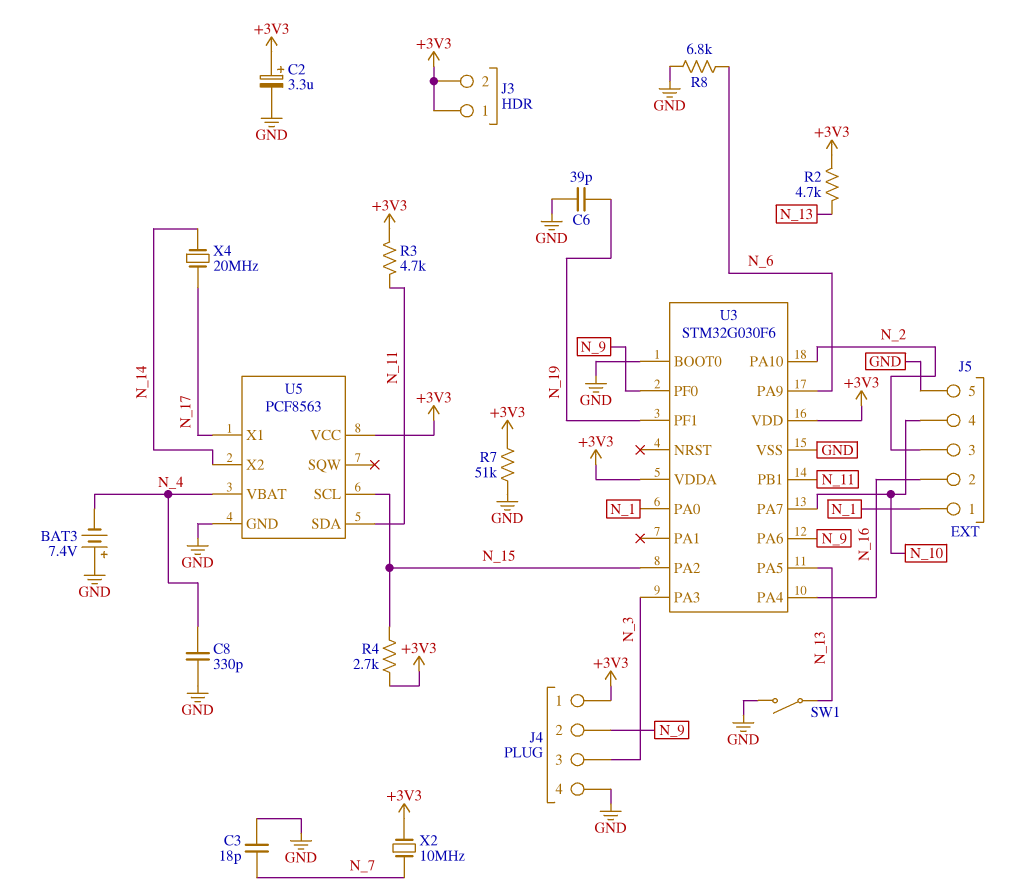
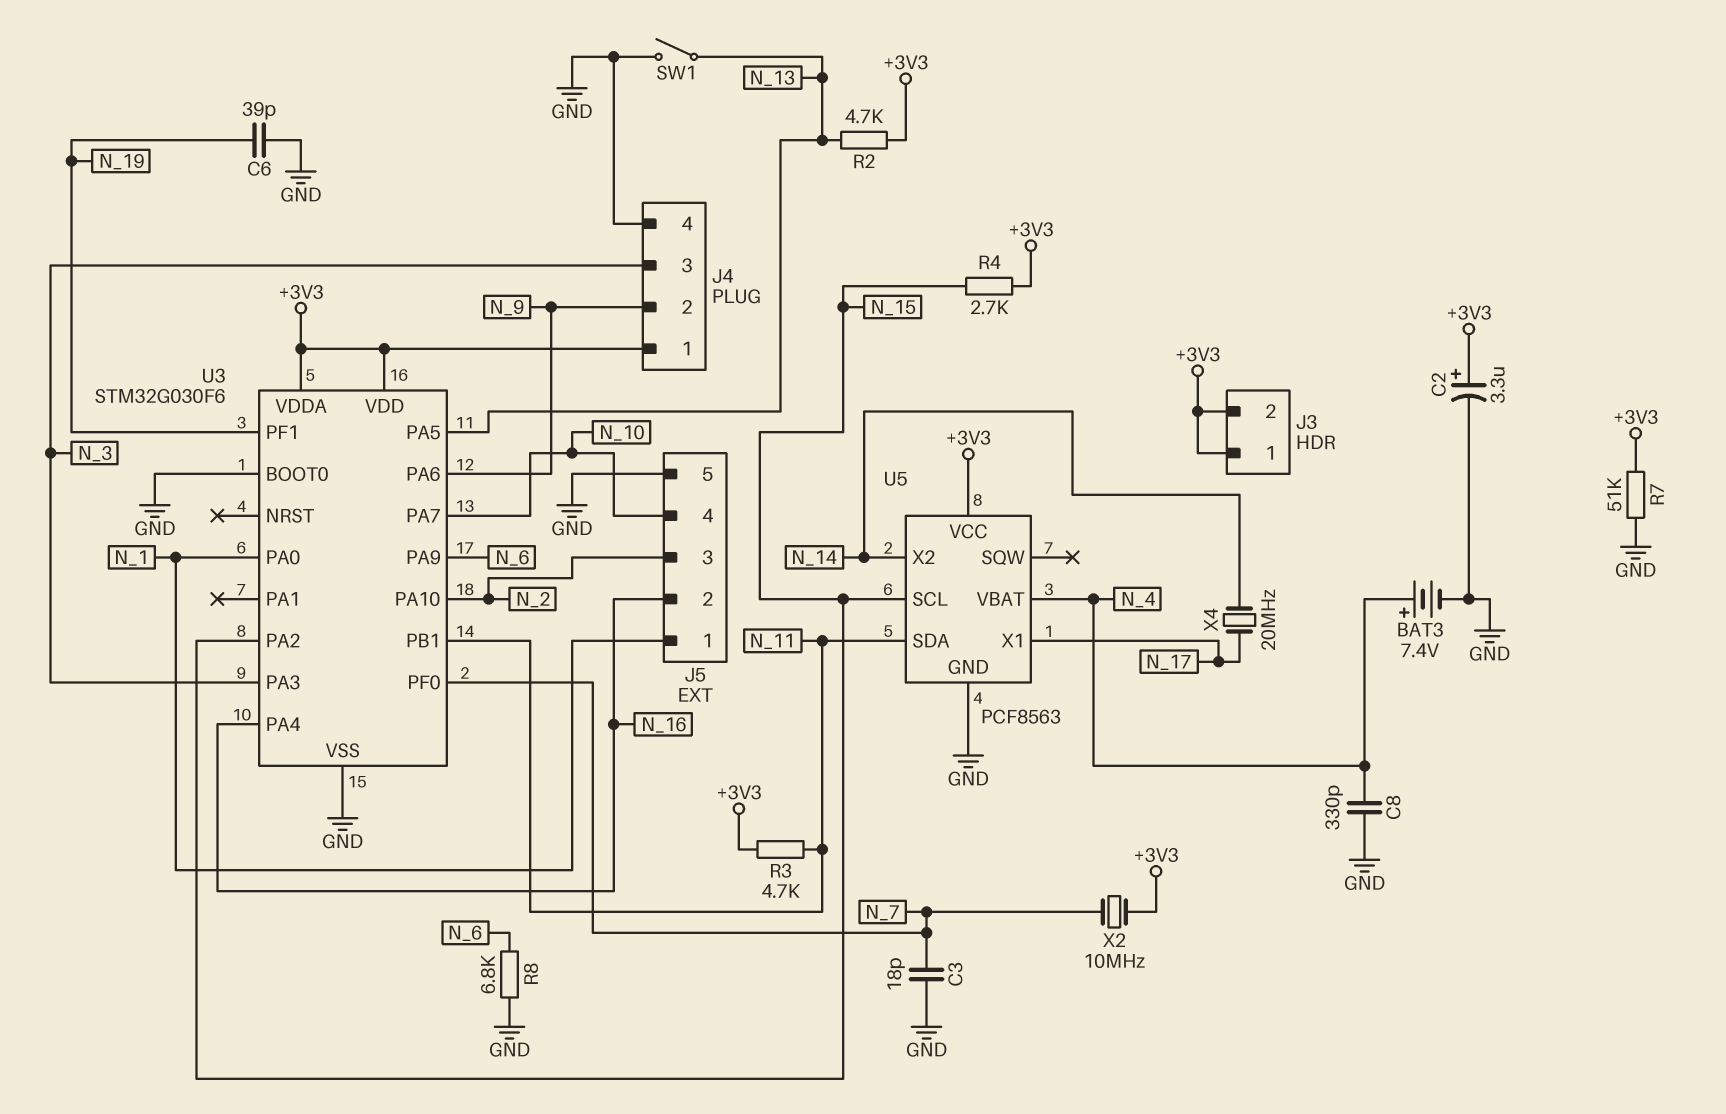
BAT3: 7.4V (plus GND, minus N_4) -> 7.4V (plus N_4, minus GND)
U3 pin PF0: N_9 -> N_7

